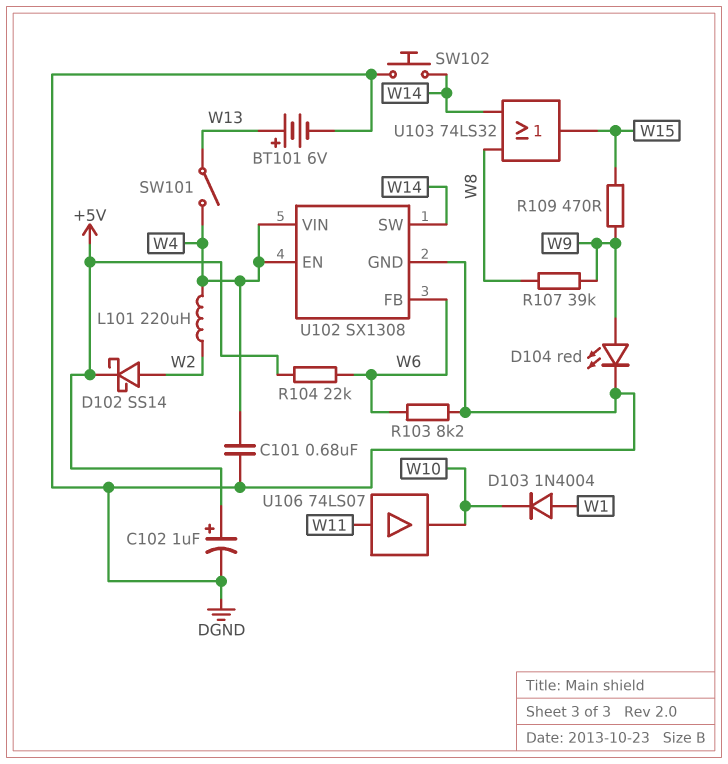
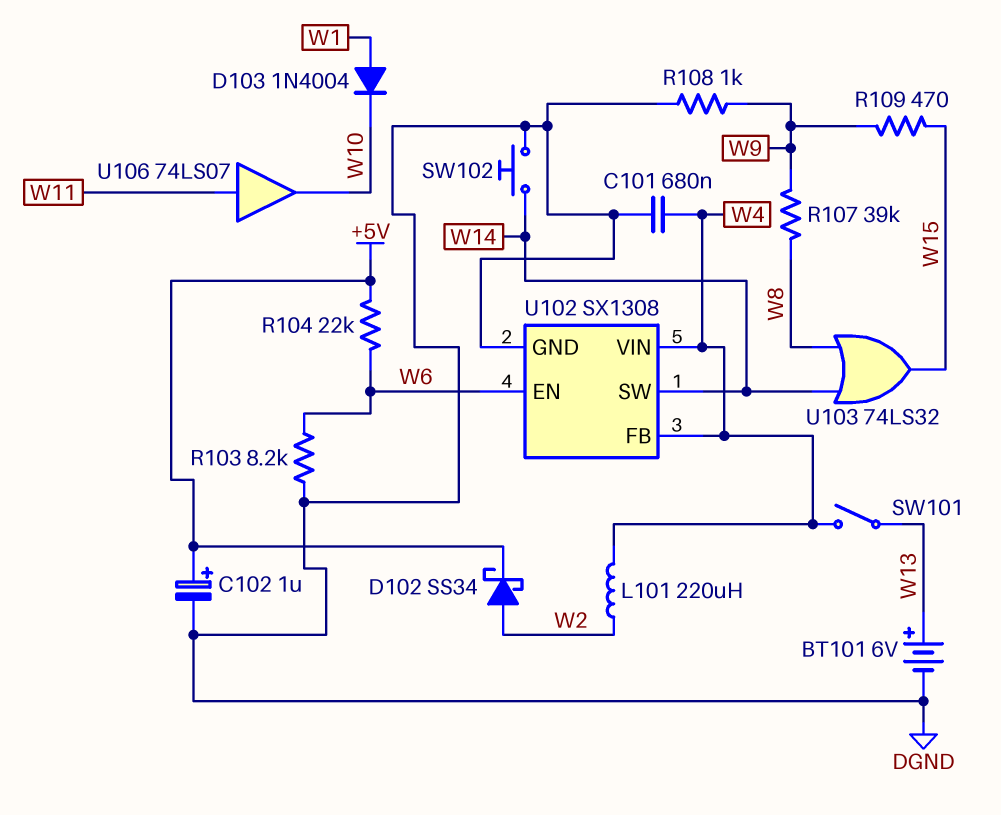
D102: schottky SS14 (A W2, K +5V) -> schottky SS34 (A W2, K +5V)
D104: LED red (A W9, K DGND) -> none
R108: none -> 1k (DGND, W9)
U102 pin EN: W4 -> W6
U102 pin FB: W6 -> W4

